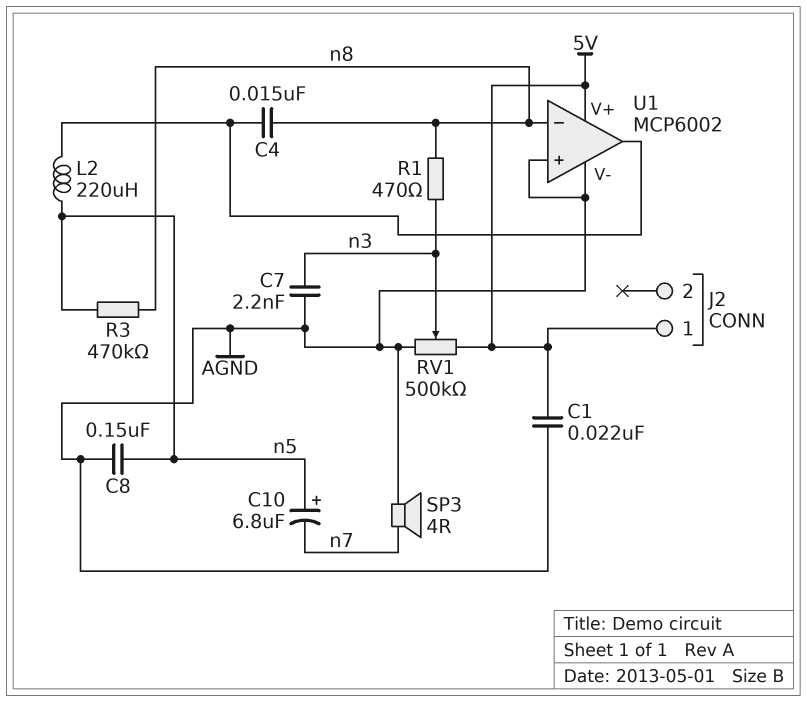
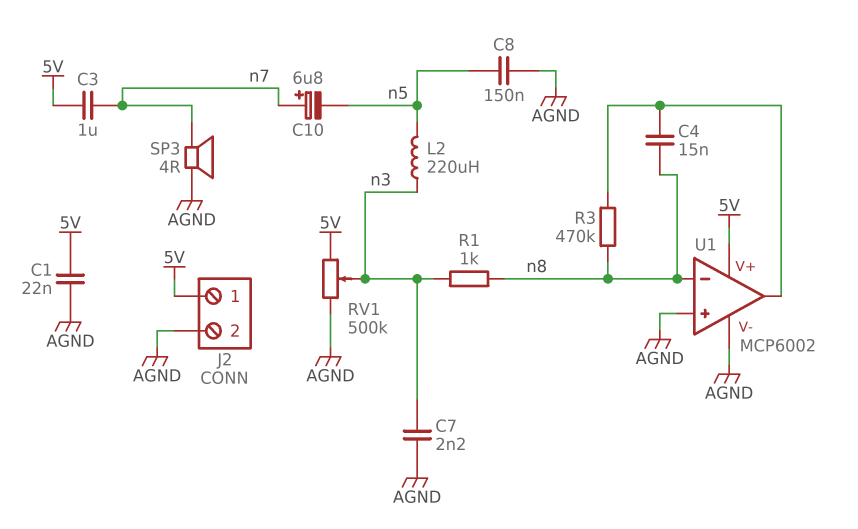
C3: none -> 1uF (5V, n7)
C10: 6.8uF (plus n5, minus n7) -> 6.8uF (plus n7, minus n5)
J2 pin 2: none -> AGND
L2: 220uH (U1/out, n5) -> 220uH (n3, n5)
R1: 470 (n3, n8) -> 1k (n3, n8)
R3: 470k (n5, n8) -> 470k (U1/out, n8)

